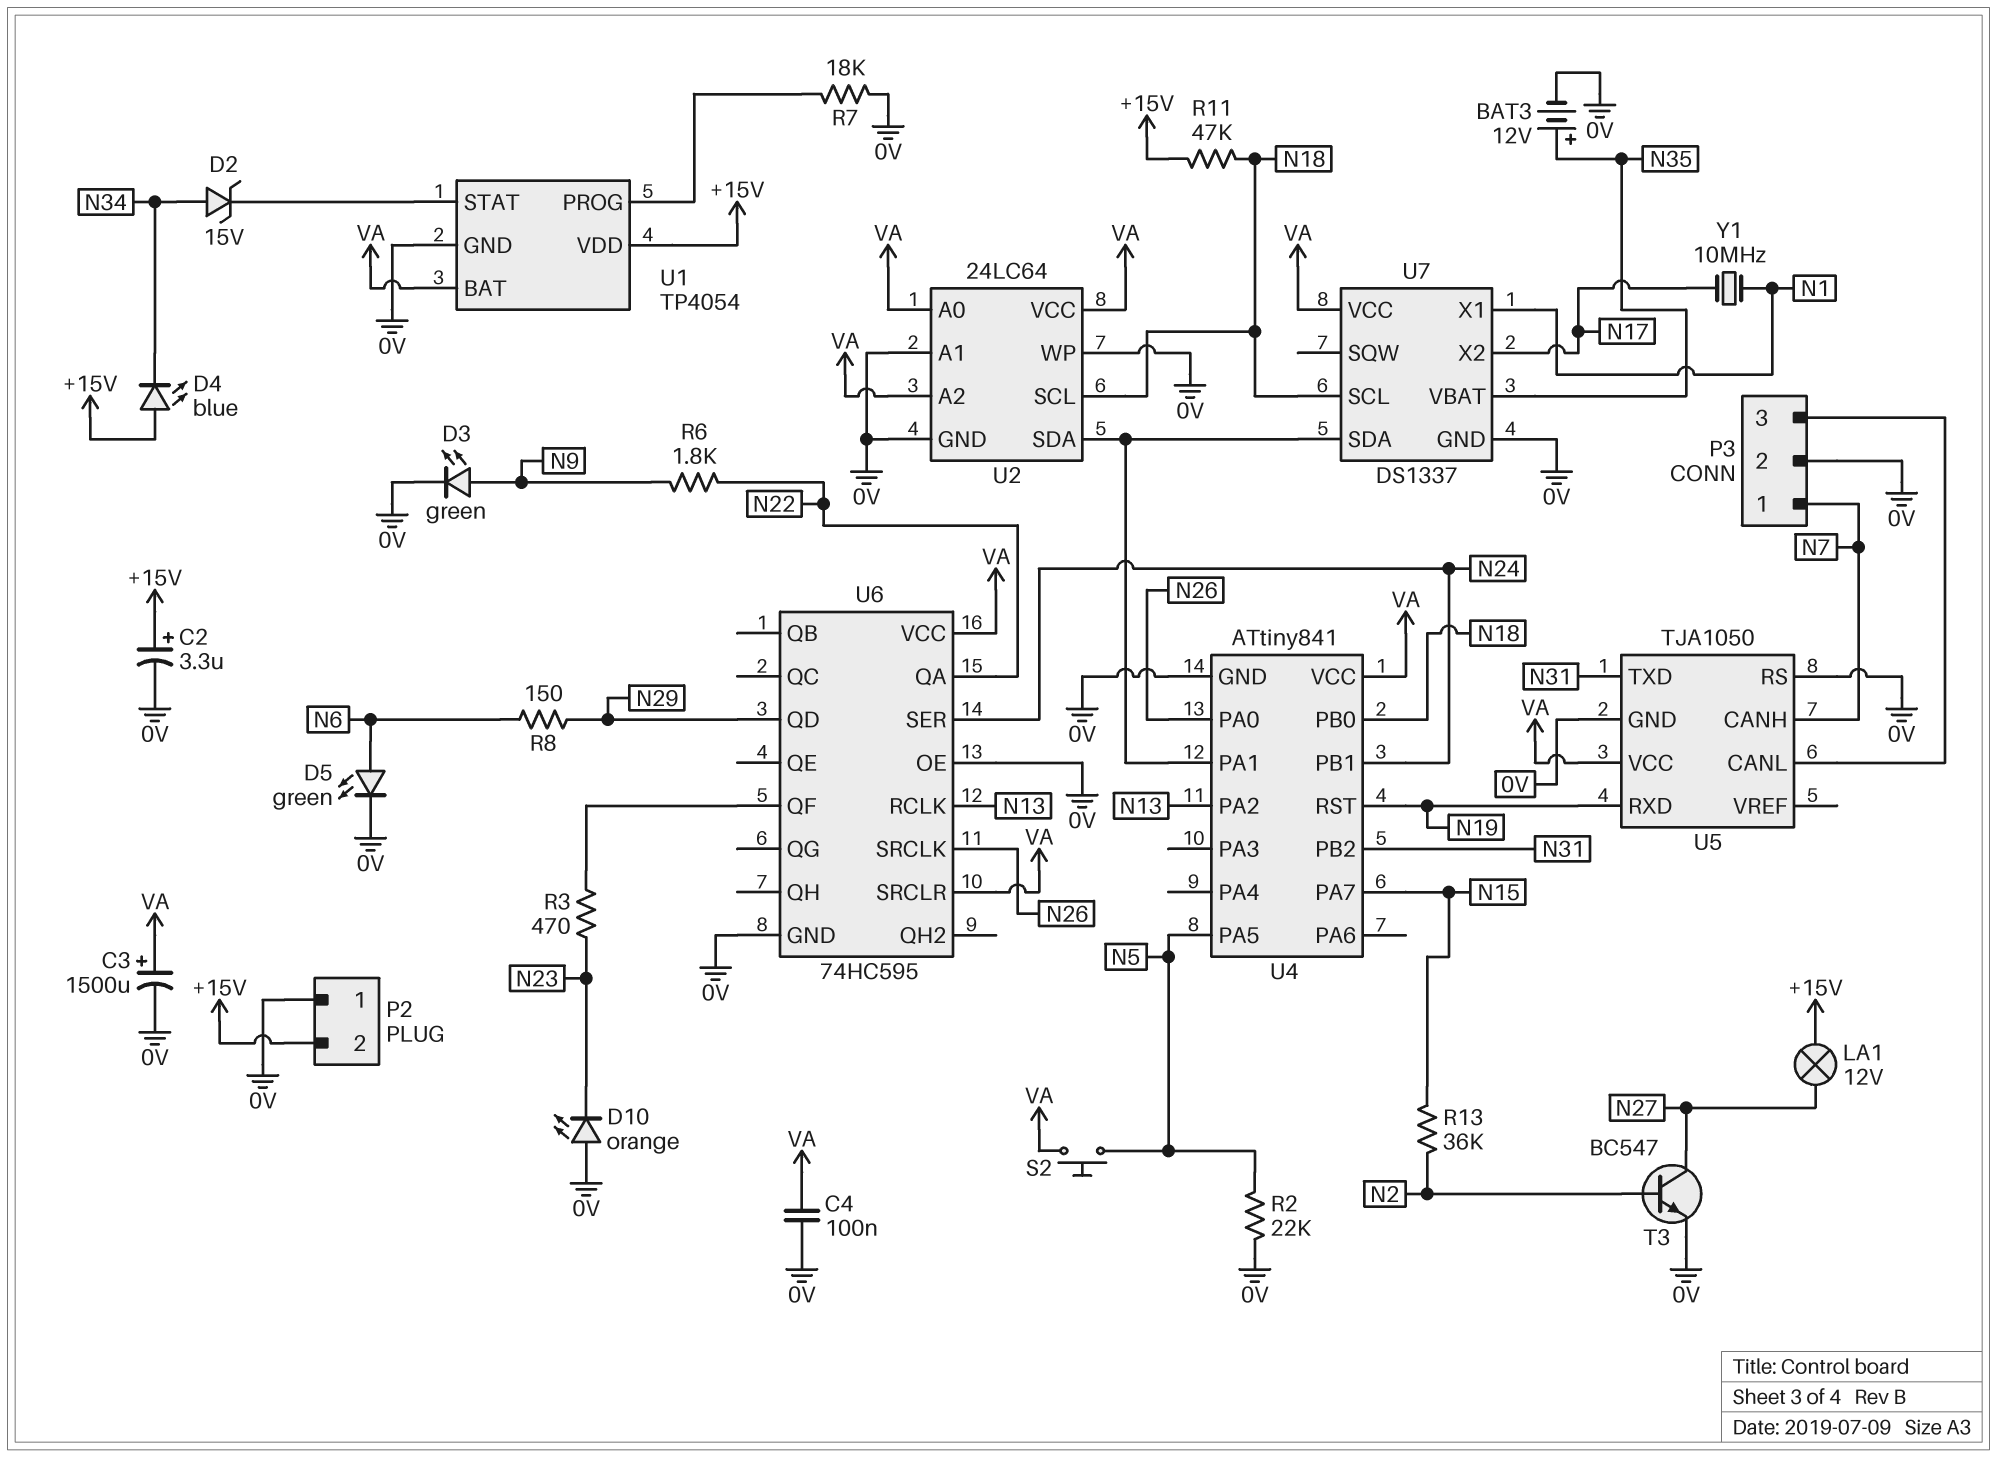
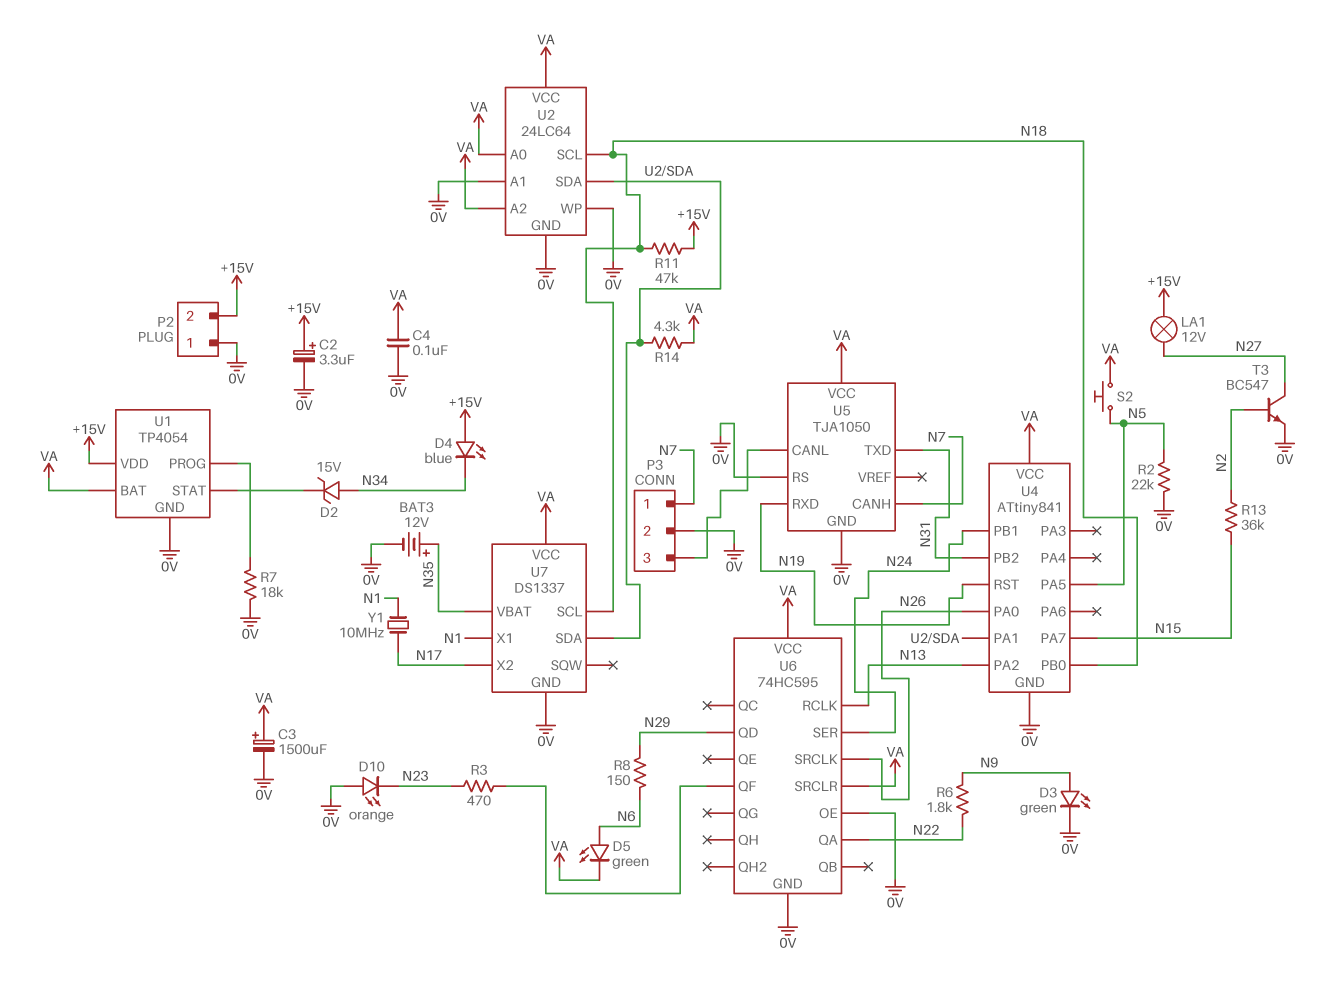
D5: LED green (A N6, K 0V) -> LED green (A N6, K VA)
R14: none -> 4.3k (U2/SDA, VA)

